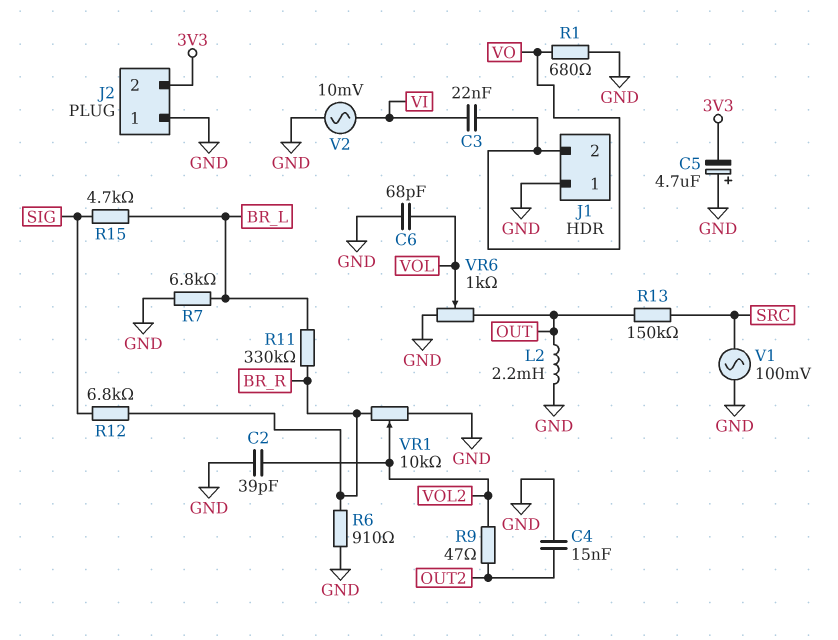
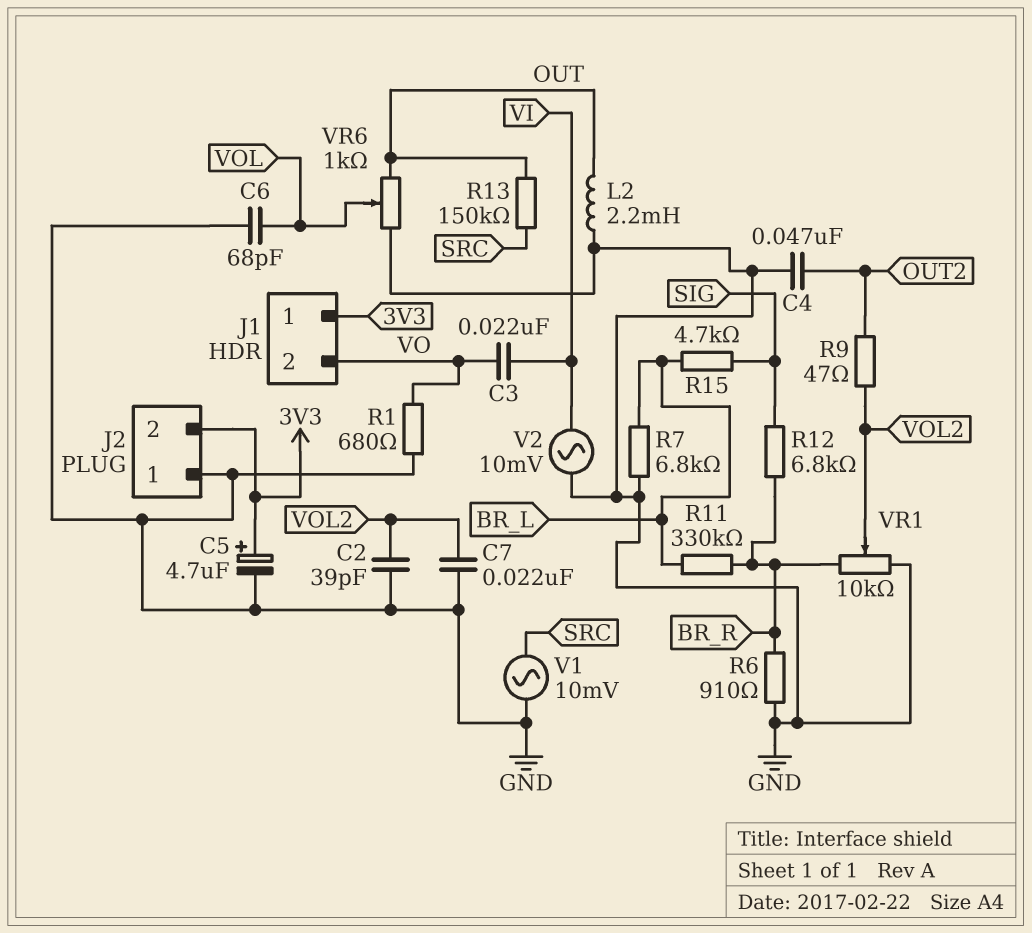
C4: 15nF (GND, OUT2) -> 47nF (GND, OUT2)
C5: 4.7uF (plus GND, minus 3V3) -> 4.7uF (plus 3V3, minus GND)
C7: none -> 22nF (GND, VOL2)
J1 pin 1: GND -> 3V3
V1: AC 100mV (GND, SRC) -> AC 10mV (GND, SRC)

